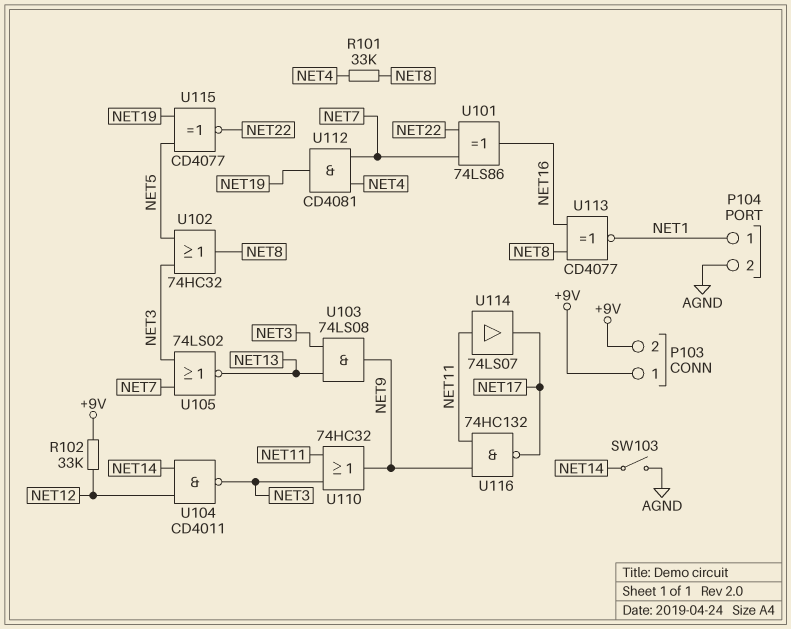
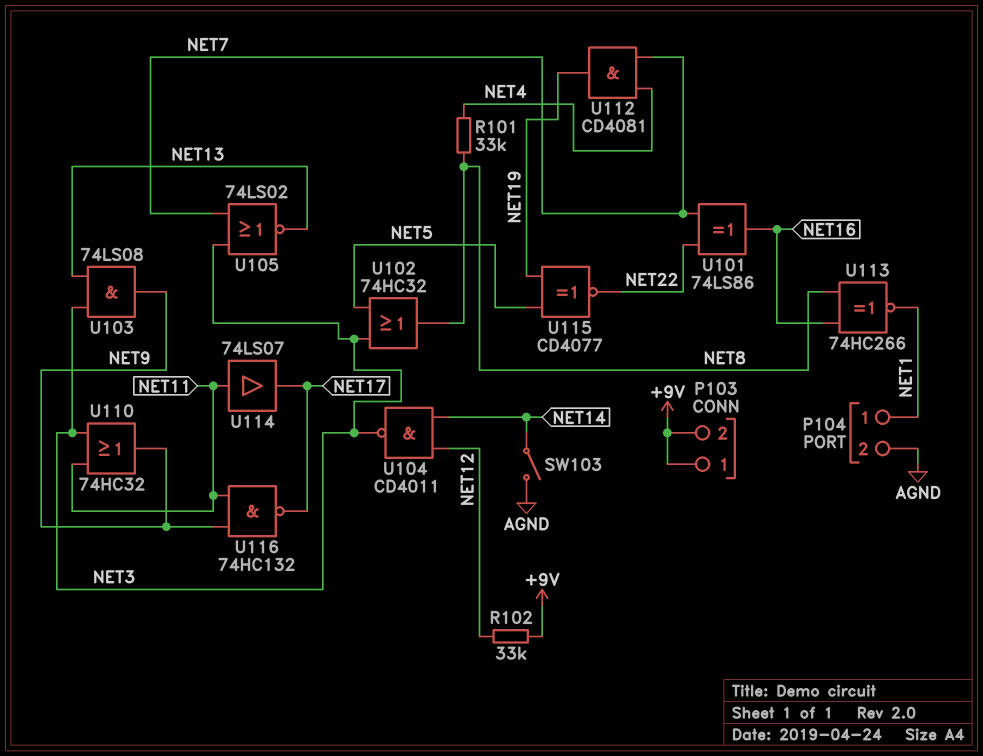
U113: XNOR CD4077 (in NET8, in NET16, out NET1) -> XNOR 74HC266 (in NET8, in NET16, out NET1)

